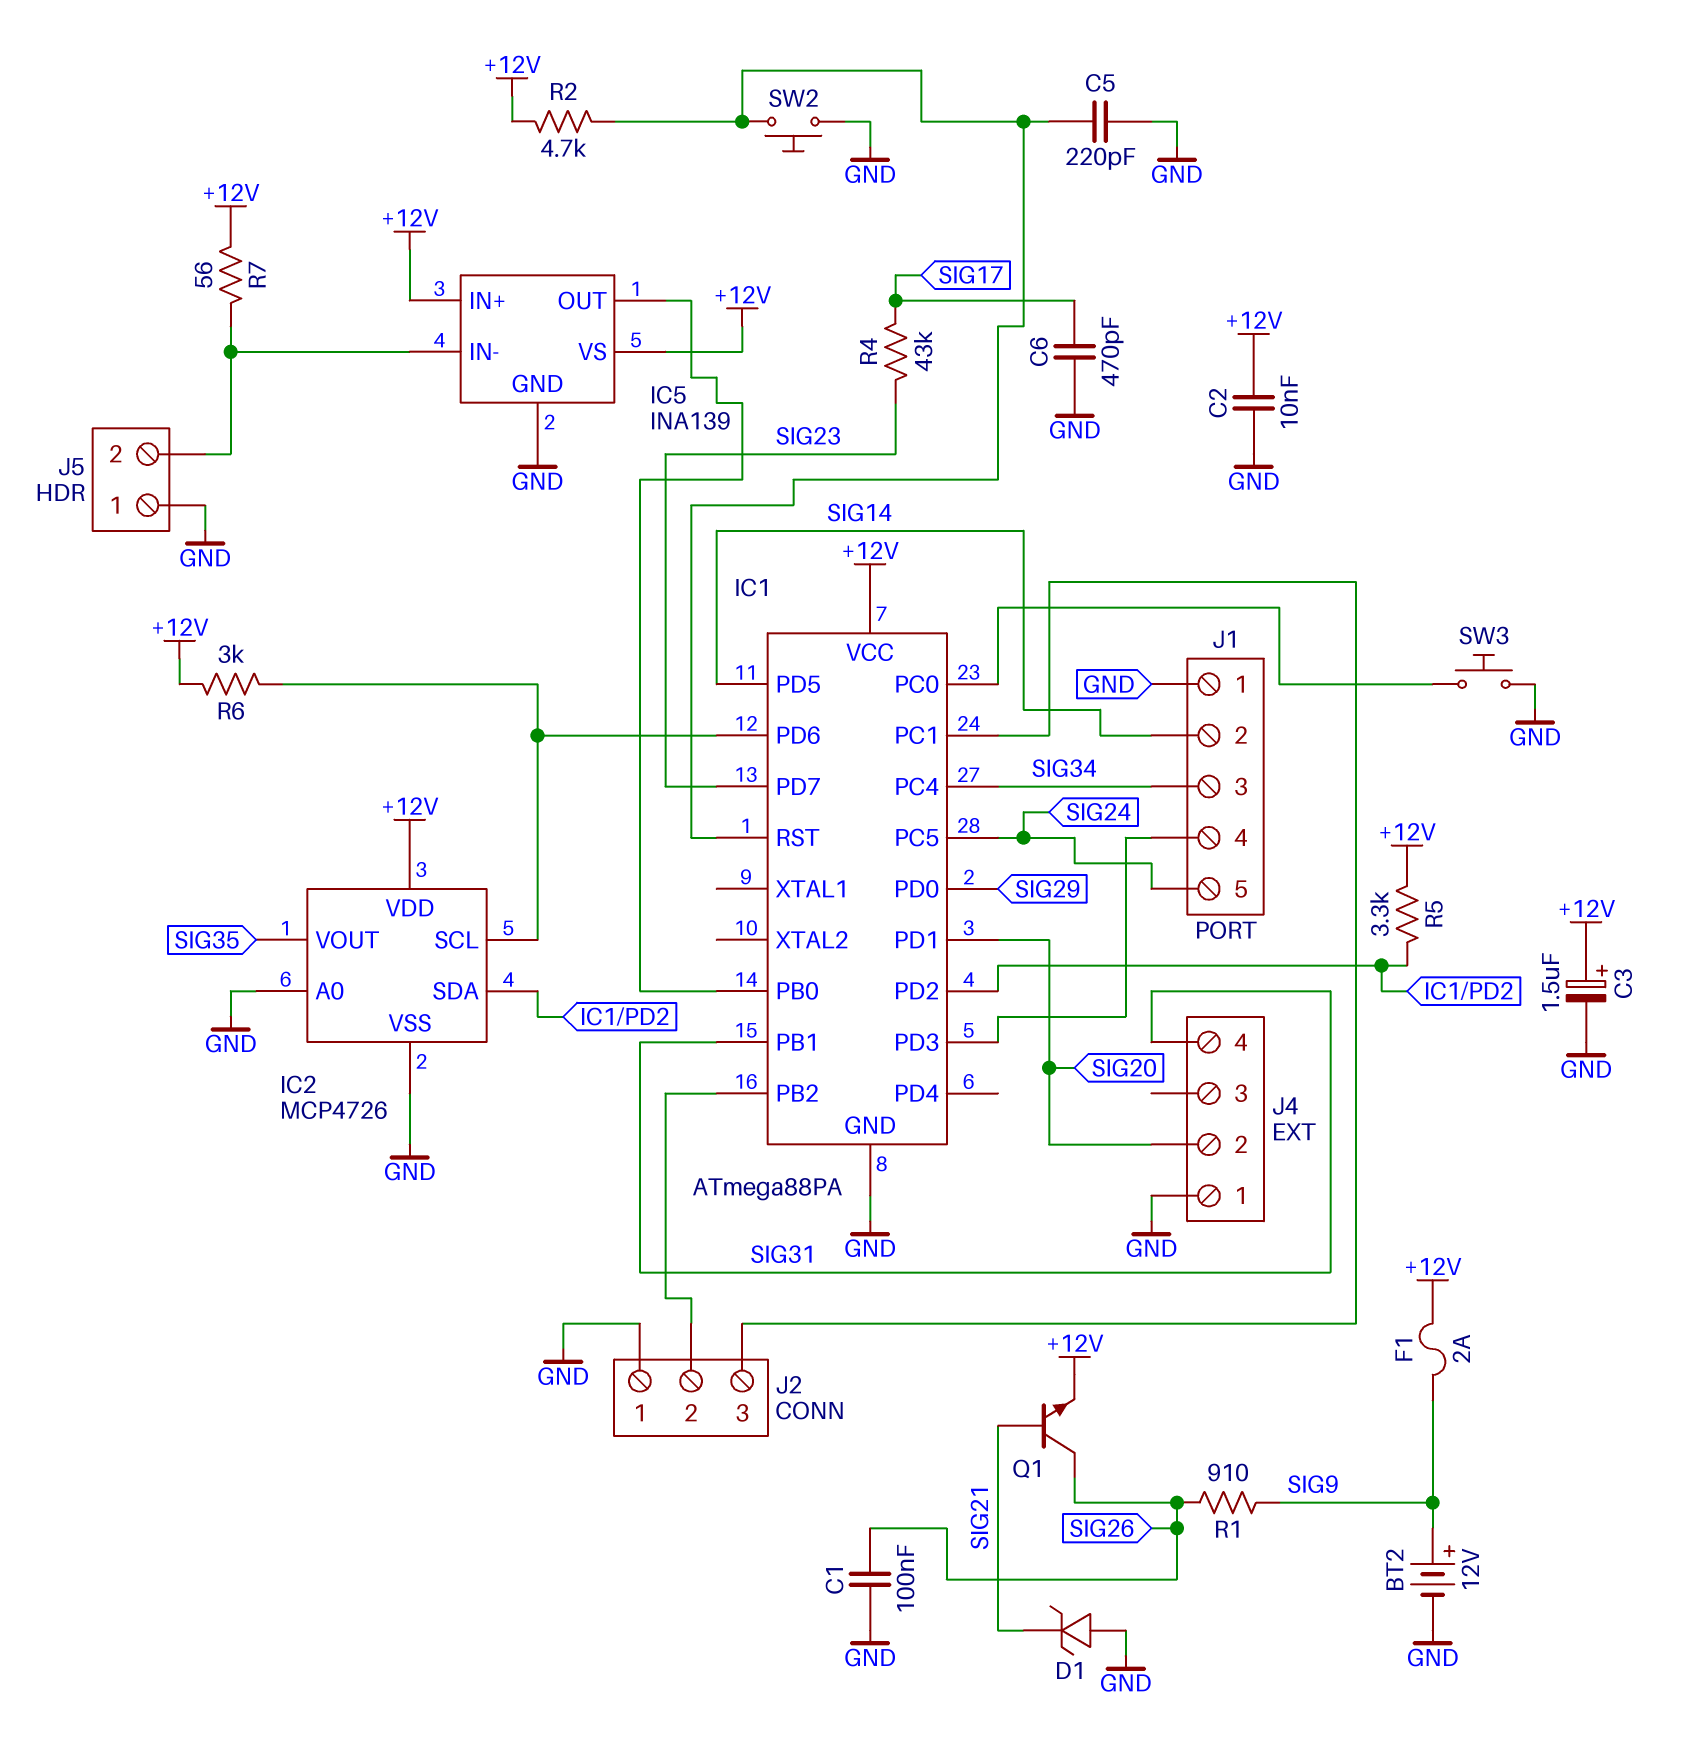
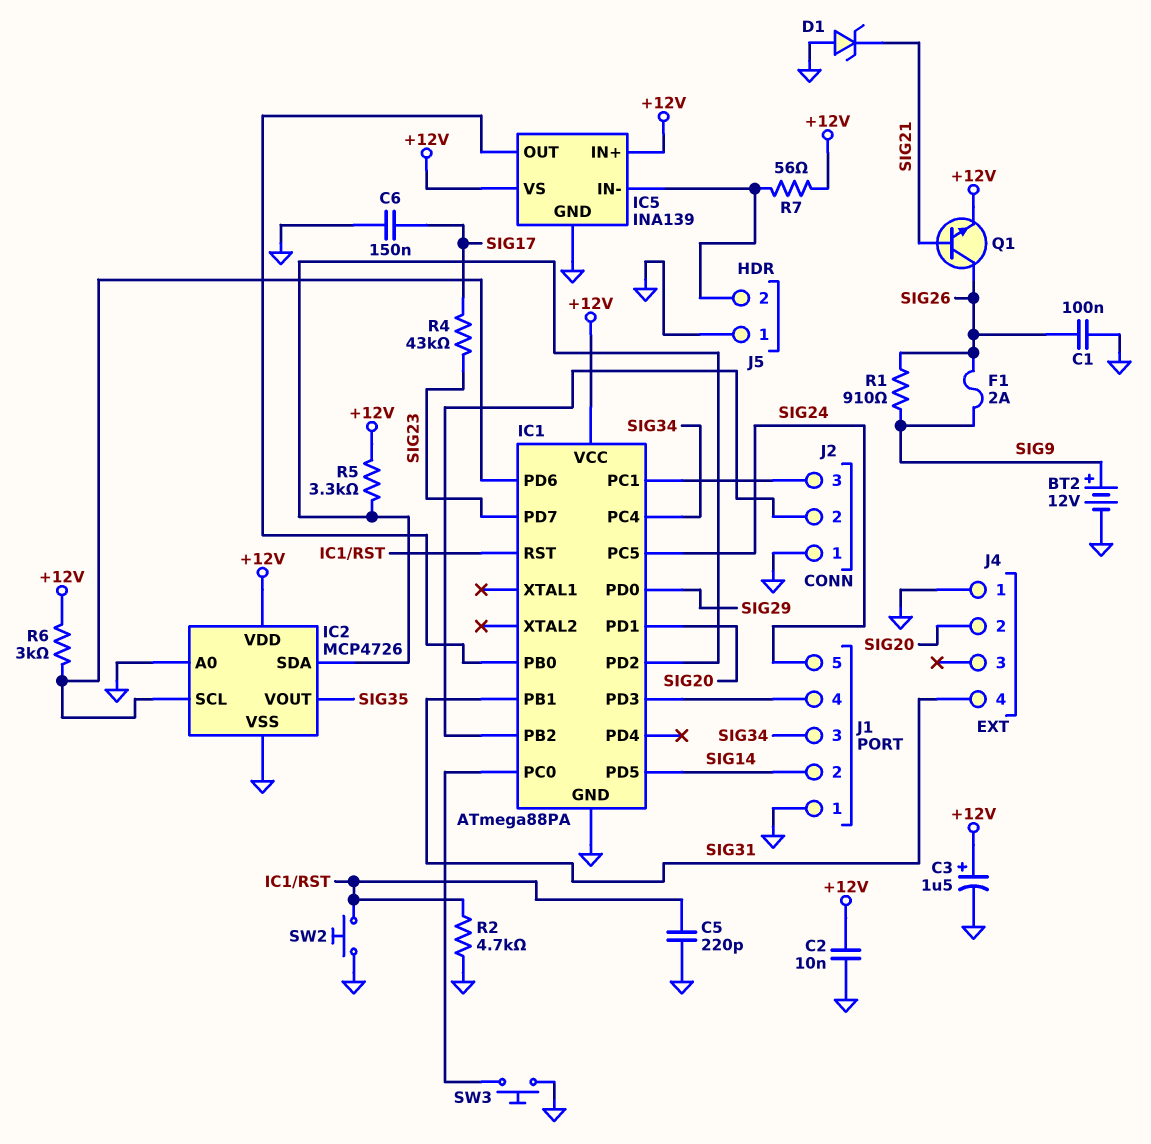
C6: 470pF (GND, SIG17) -> 150nF (GND, SIG17)
F1: 2A (+12V, SIG9) -> 2A (SIG9, SIG26)
R2: 4.7k (+12V, IC1/RST) -> 4.7k (GND, IC1/RST)

